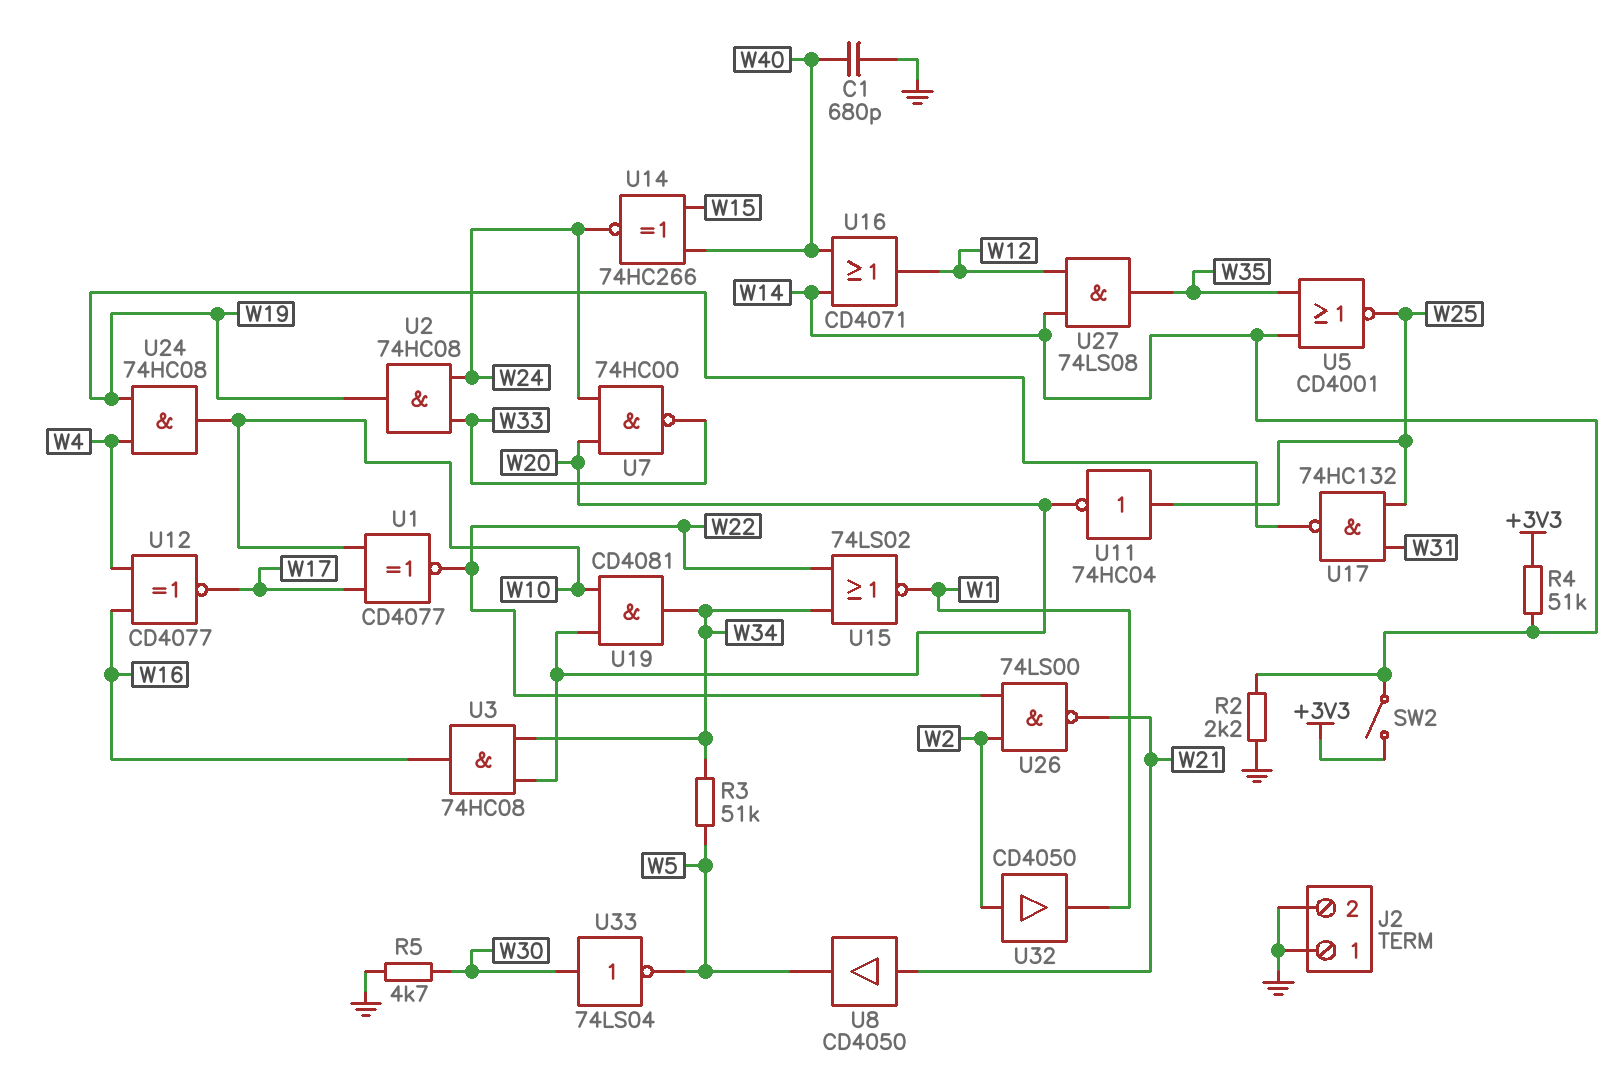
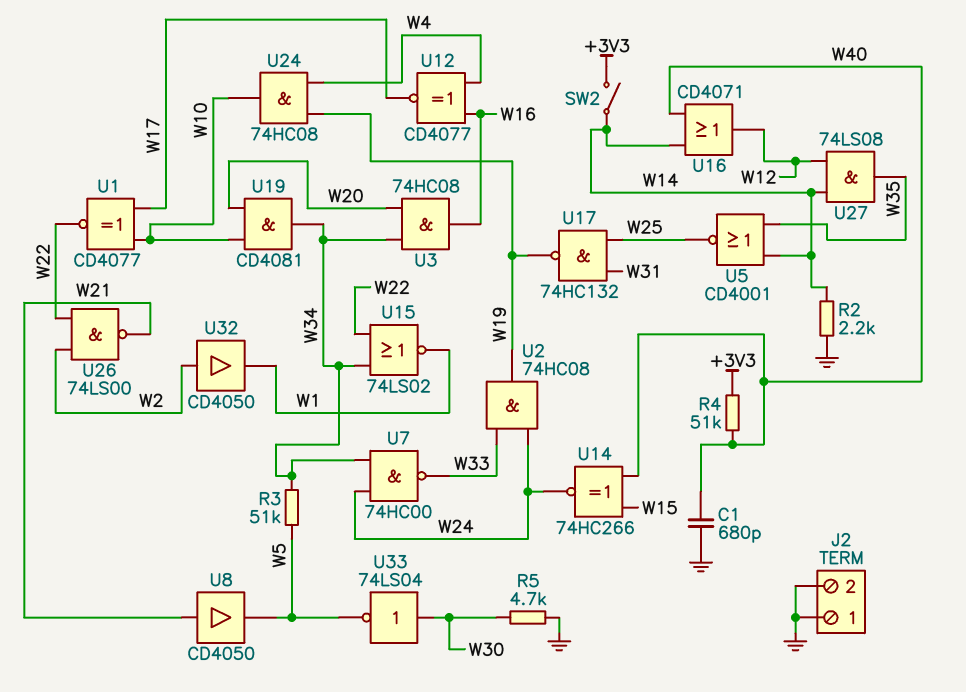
R4: 51k (+3V3, W14) -> 51k (+3V3, W40)
U7: NAND 74HC00 (in W20, in W24, out W33) -> NAND 74HC00 (in W24, in W34, out W33)
U11: NOT 74HC04 (in W25, out W20) -> none

